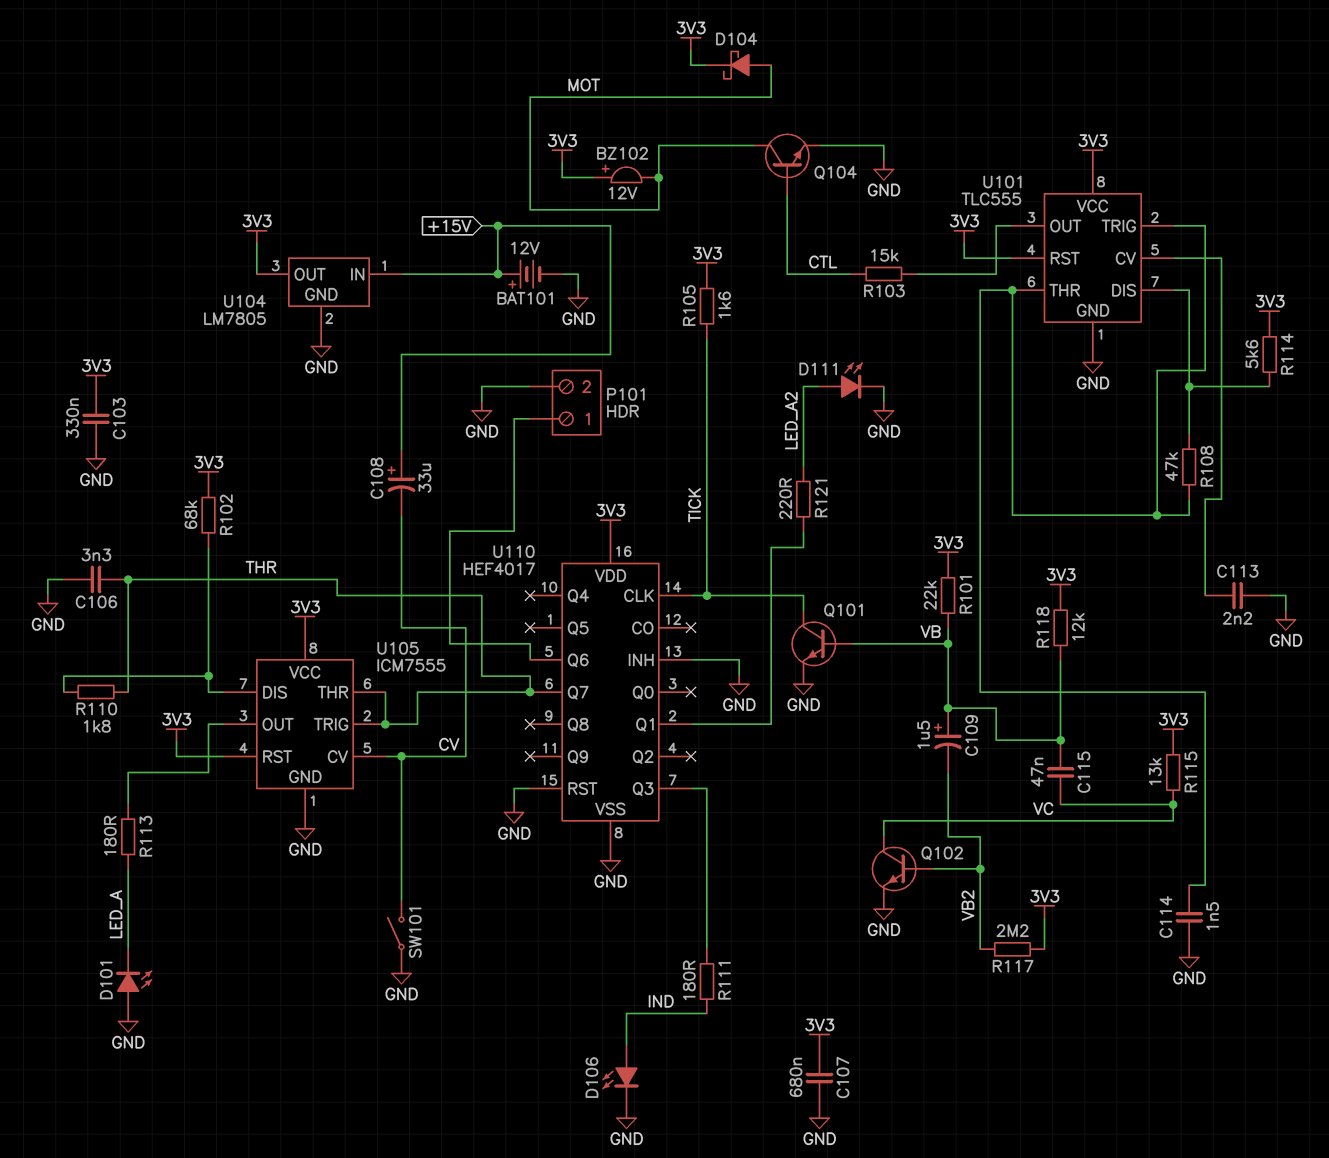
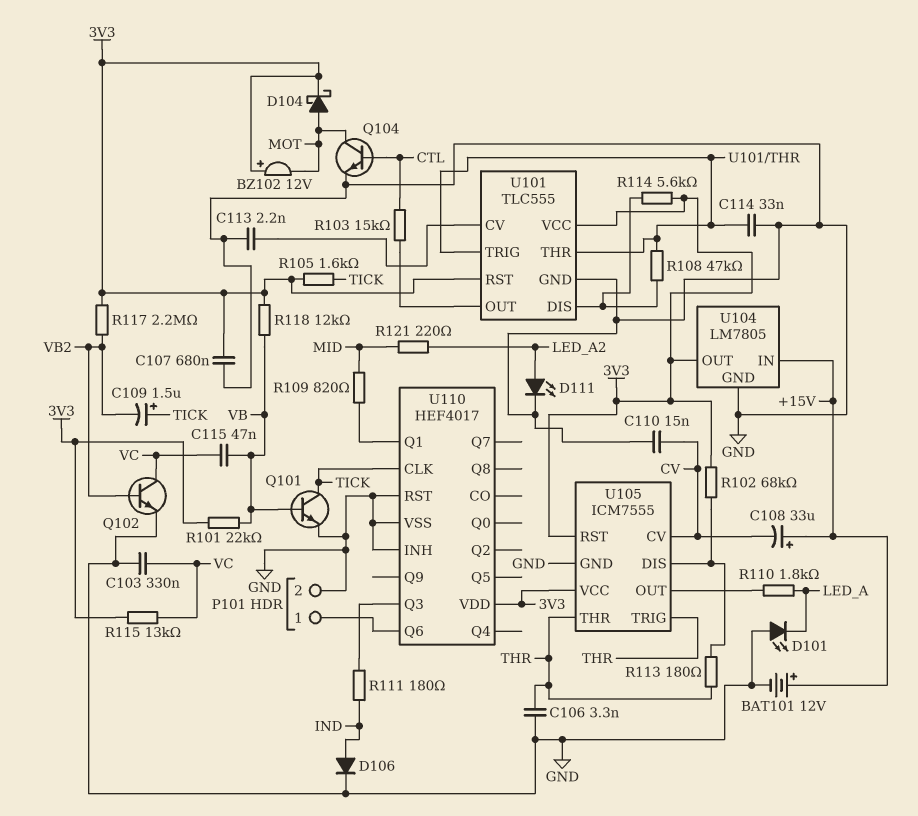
C103: 330nF (3V3, GND) -> 330nF (GND, VC)
C109: 1.5uF (plus VB, minus VB2) -> 1.5uF (plus TICK, minus VB2)
C110: none -> 15nF (CV, GND)
C114: 1.5nF (GND, U101/THR) -> 33nF (GND, U101/THR)
D106: LED (A IND, K GND) -> diode (A IND, K GND)
R109: none -> 820 (MID, U110/Q1)
R110: 1.8k (THR, U105/DIS) -> 1.8k (LED_A, U105/OUT)
R113: 180 (LED_A, U105/OUT) -> 180 (THR, U105/DIS)
R121: 220 (LED_A2, U110/Q1) -> 220 (LED_A2, MID)
SW101: switch (CV, GND) -> none
U110 pin Q7: THR -> none

